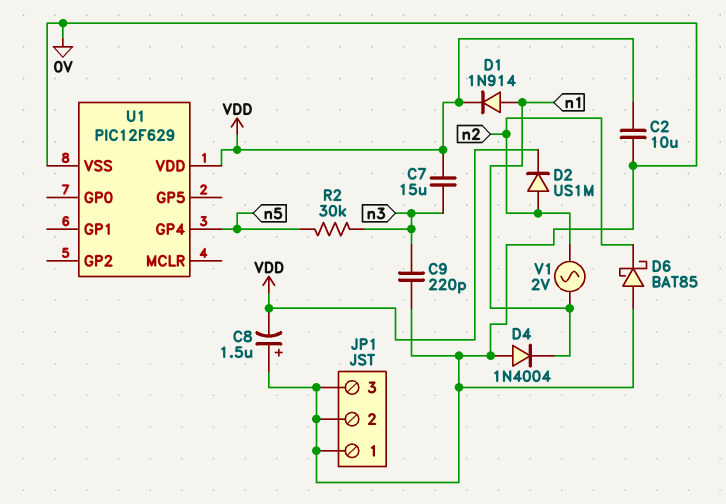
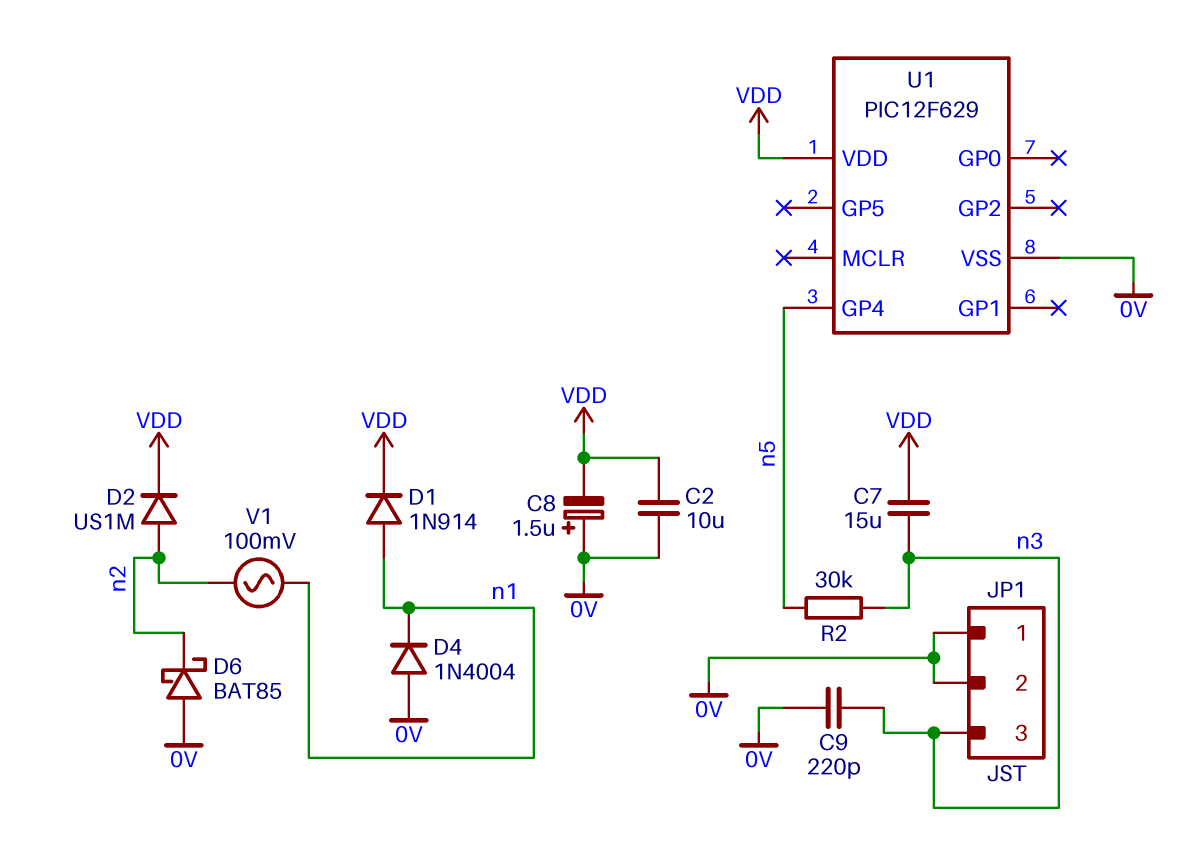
JP1 pin 3: 0V -> n3
V1: AC 2V (n1, n2) -> AC 100mV (n1, n2)

